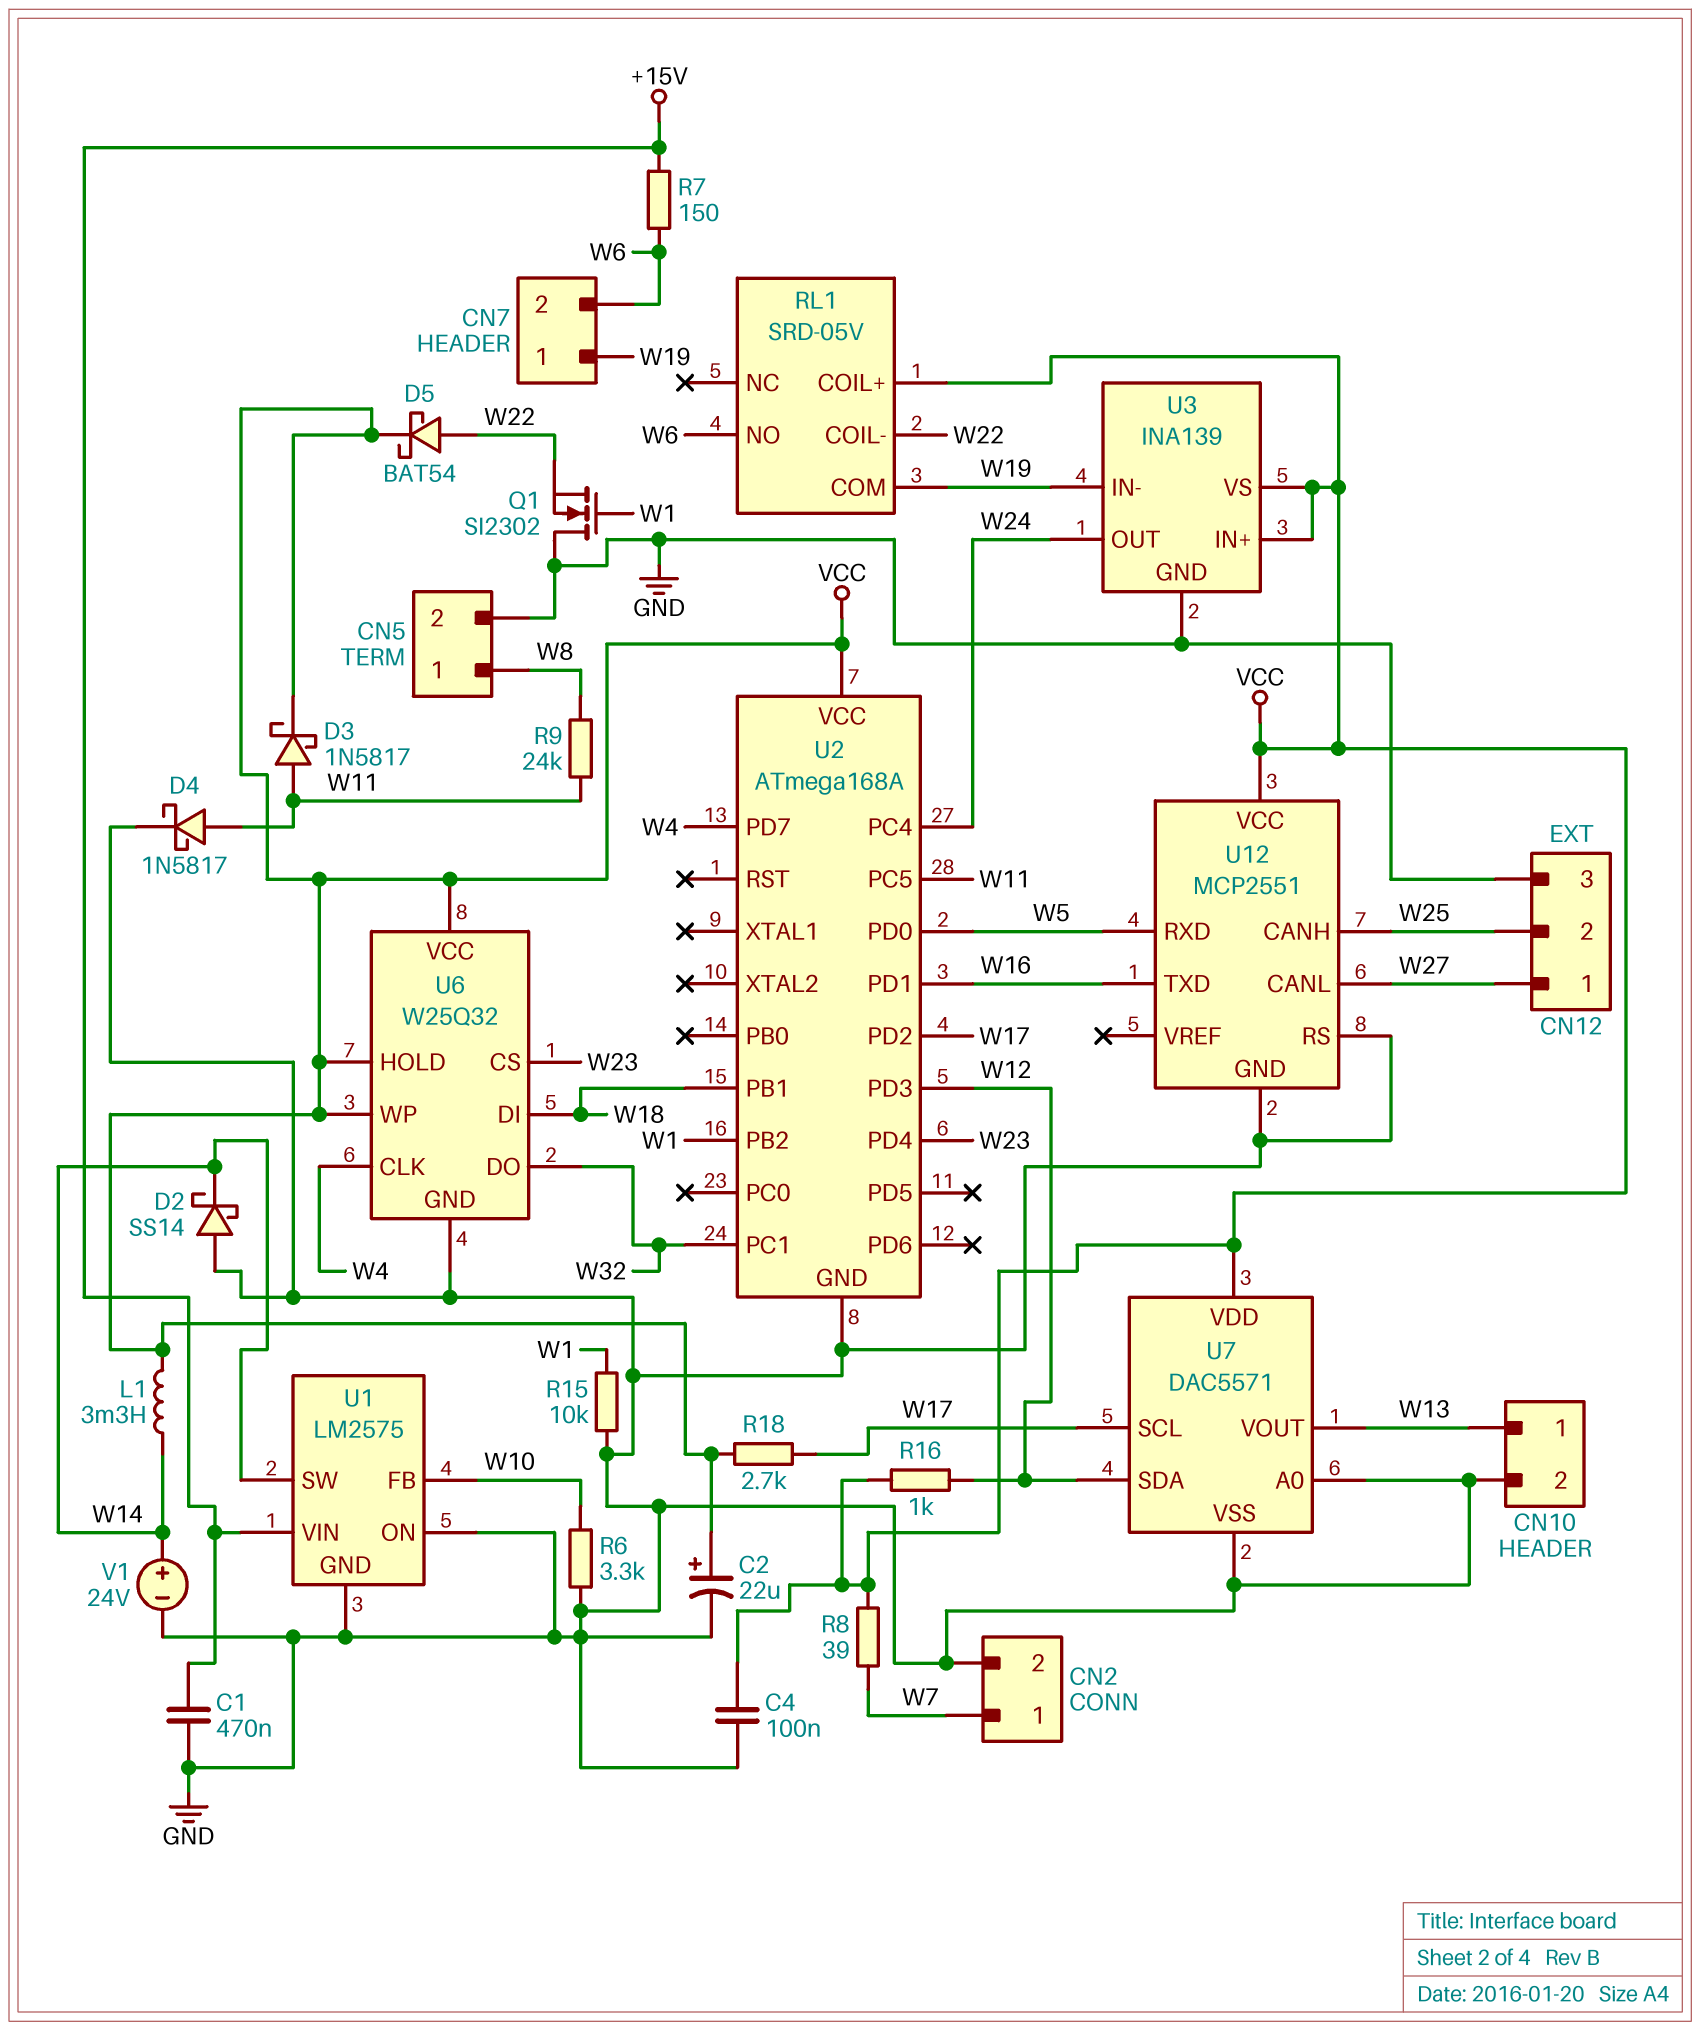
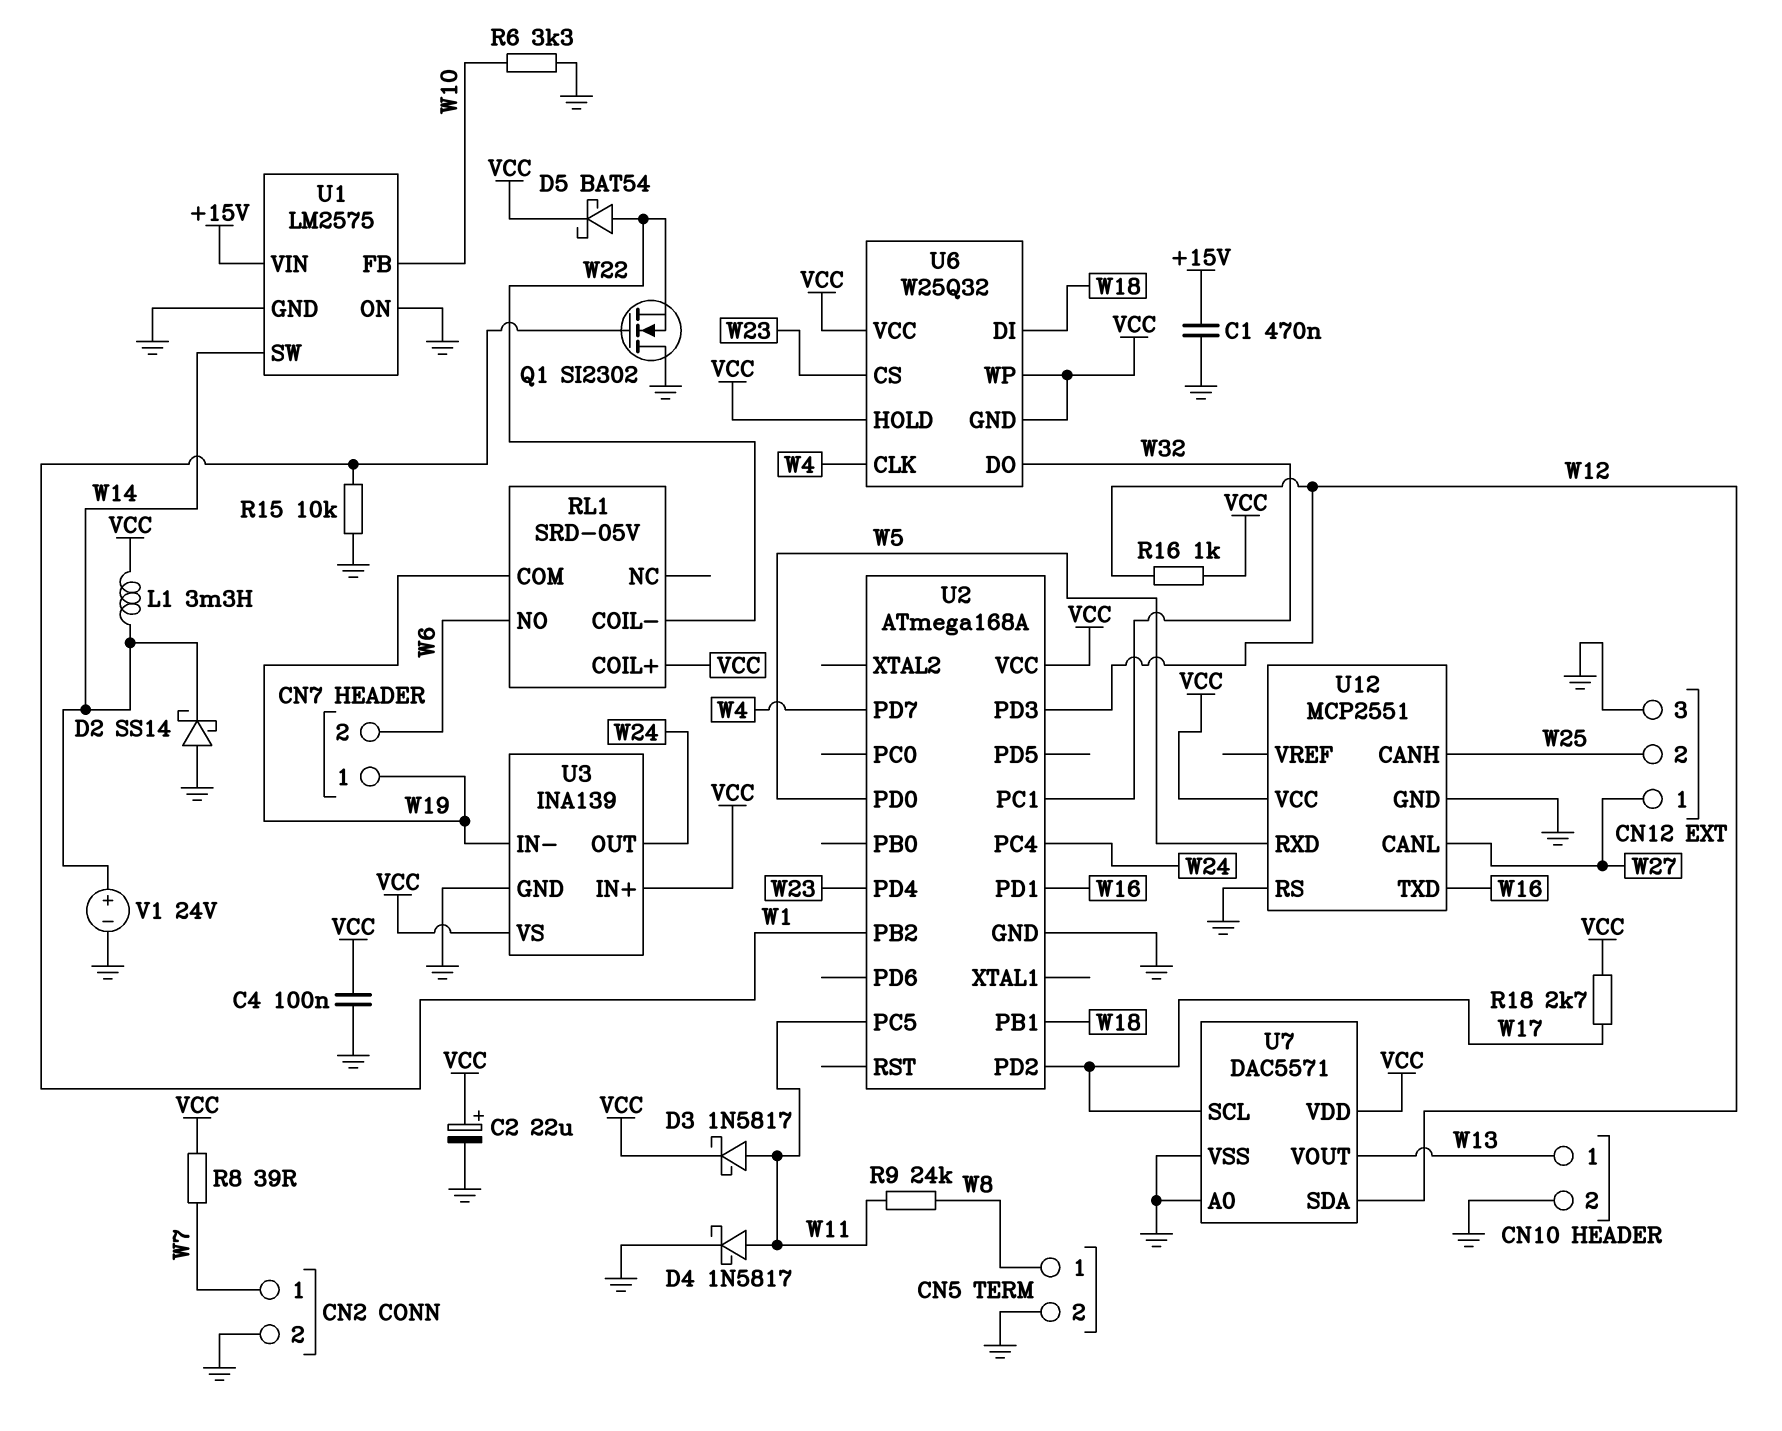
R7: 150 (+15V, W6) -> none
U6 pin GND: GND -> VCC

